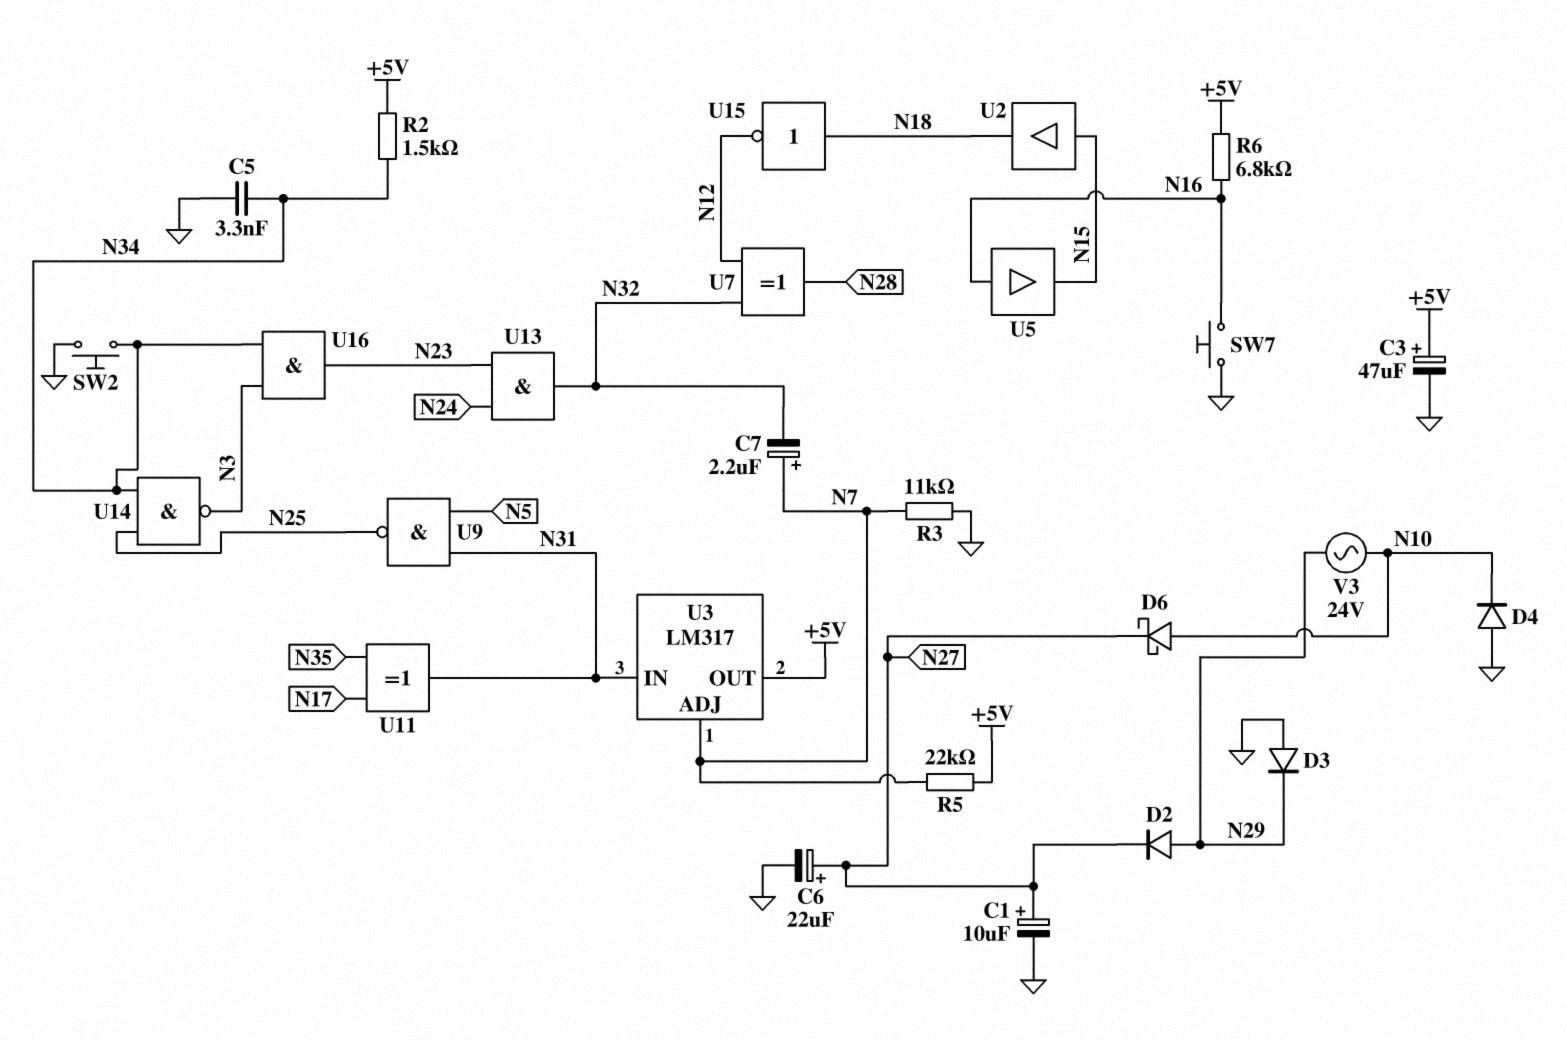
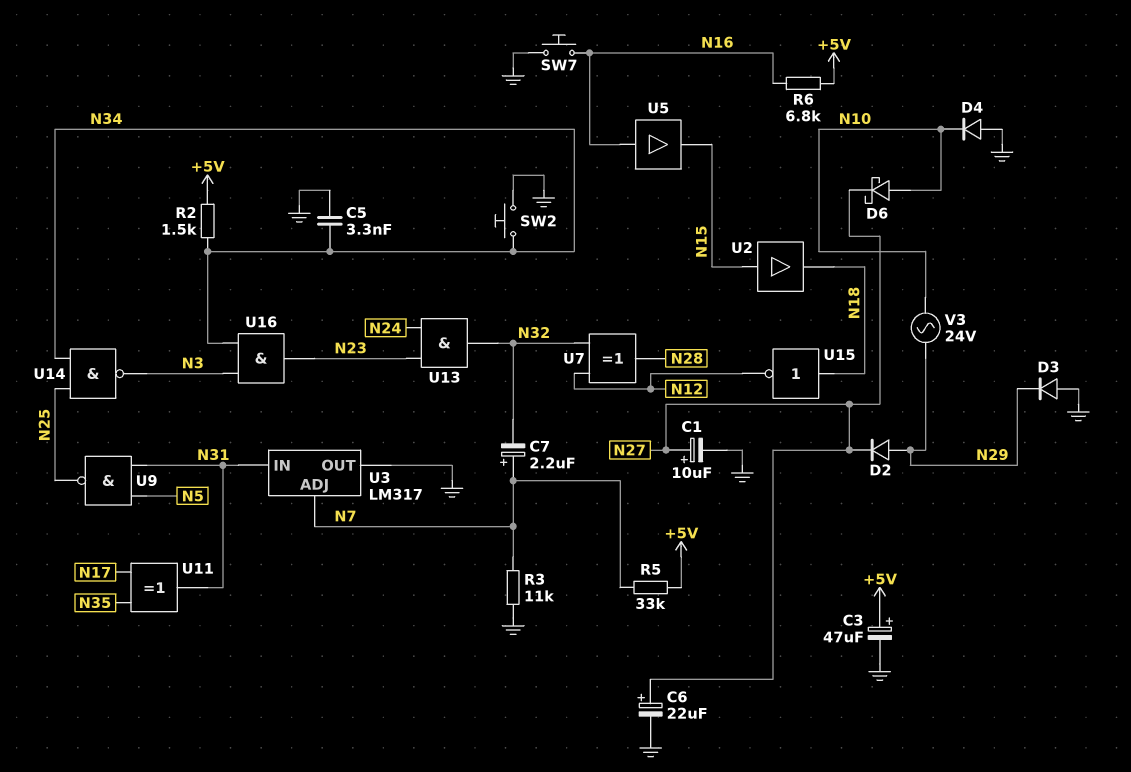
R5: 22k (+5V, N7) -> 33k (+5V, N7)
U3 pin OUT: +5V -> GND

